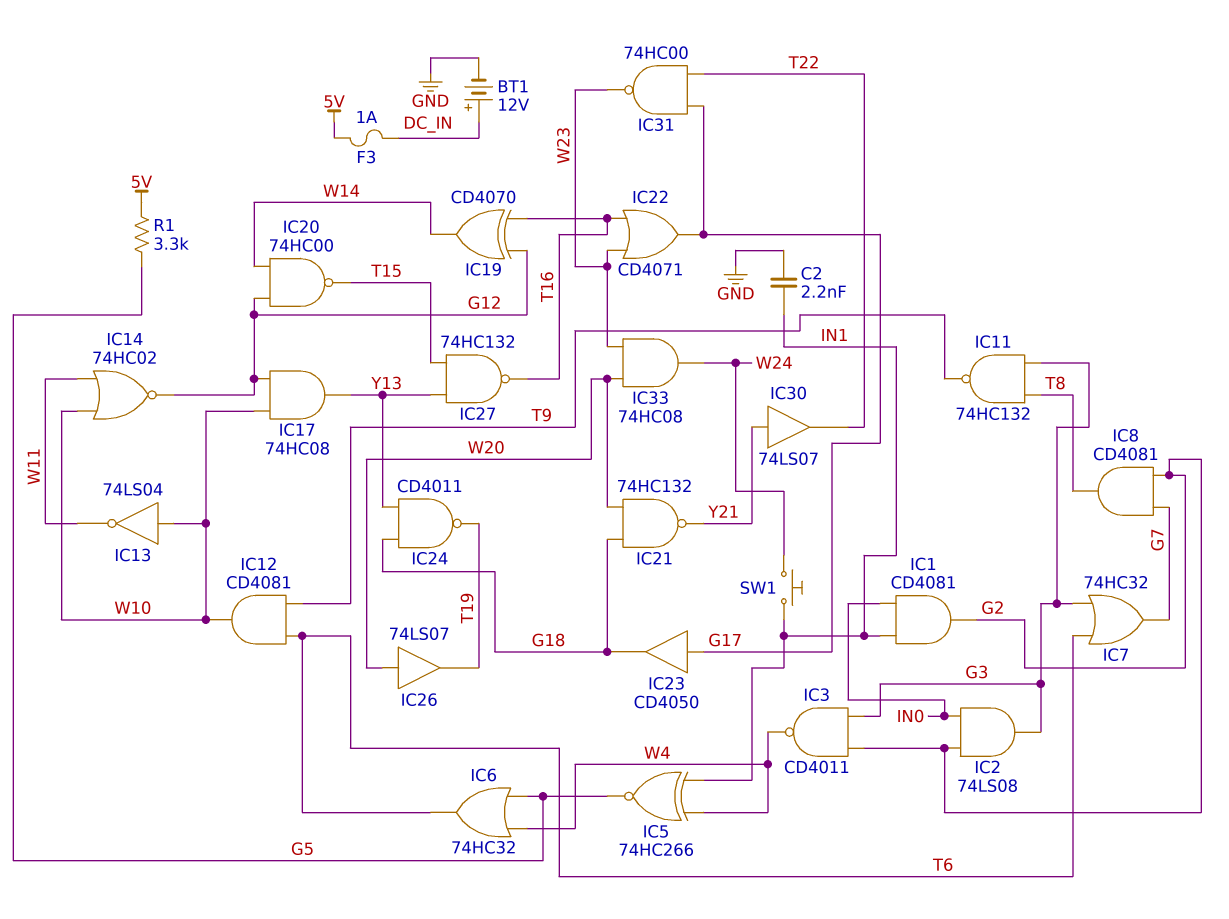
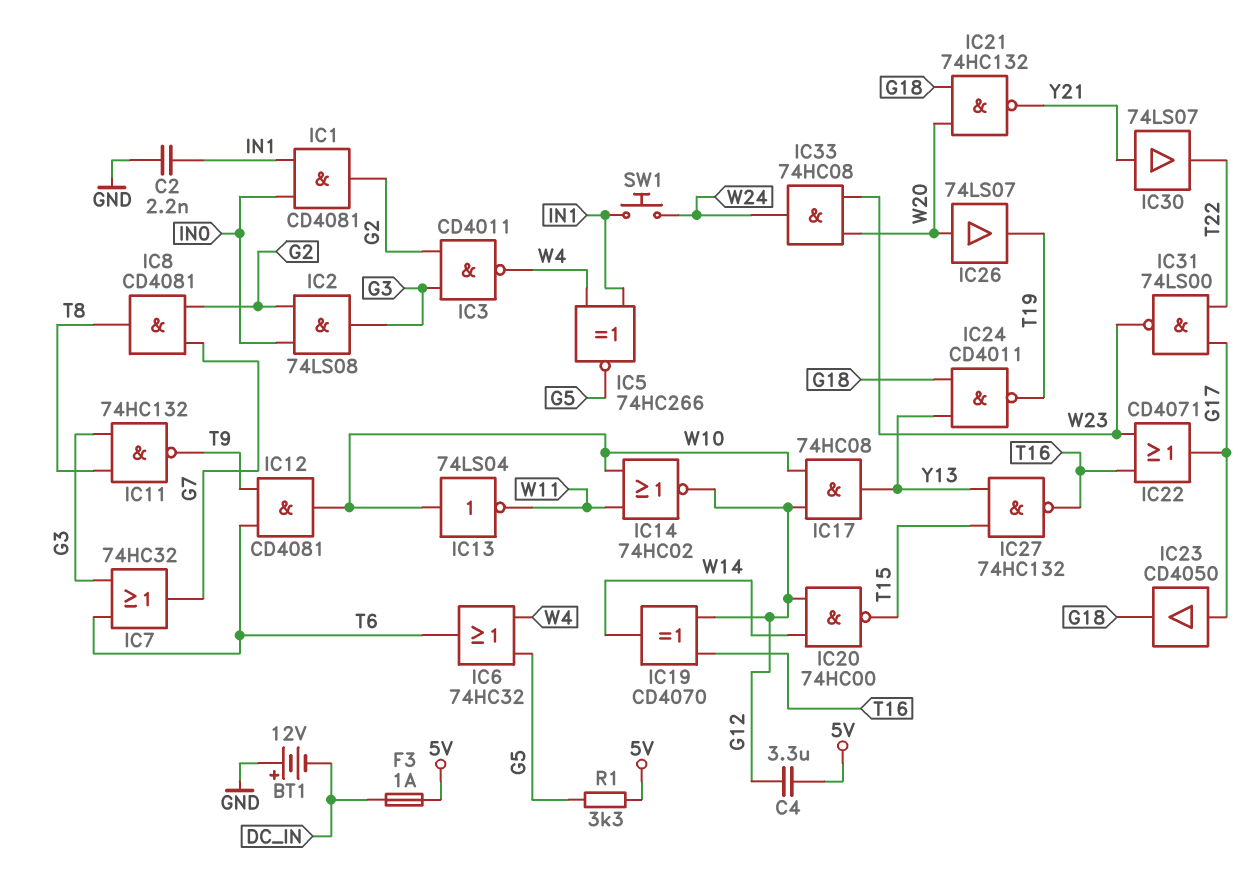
BT1: 12V (plus DC_IN, minus GND) -> 12V (plus GND, minus DC_IN)
C4: none -> 3.3uF (5V, G12)
IC31: NAND 74HC00 (in G17, in T22, out W23) -> NAND 74LS00 (in G17, in T22, out W23)

